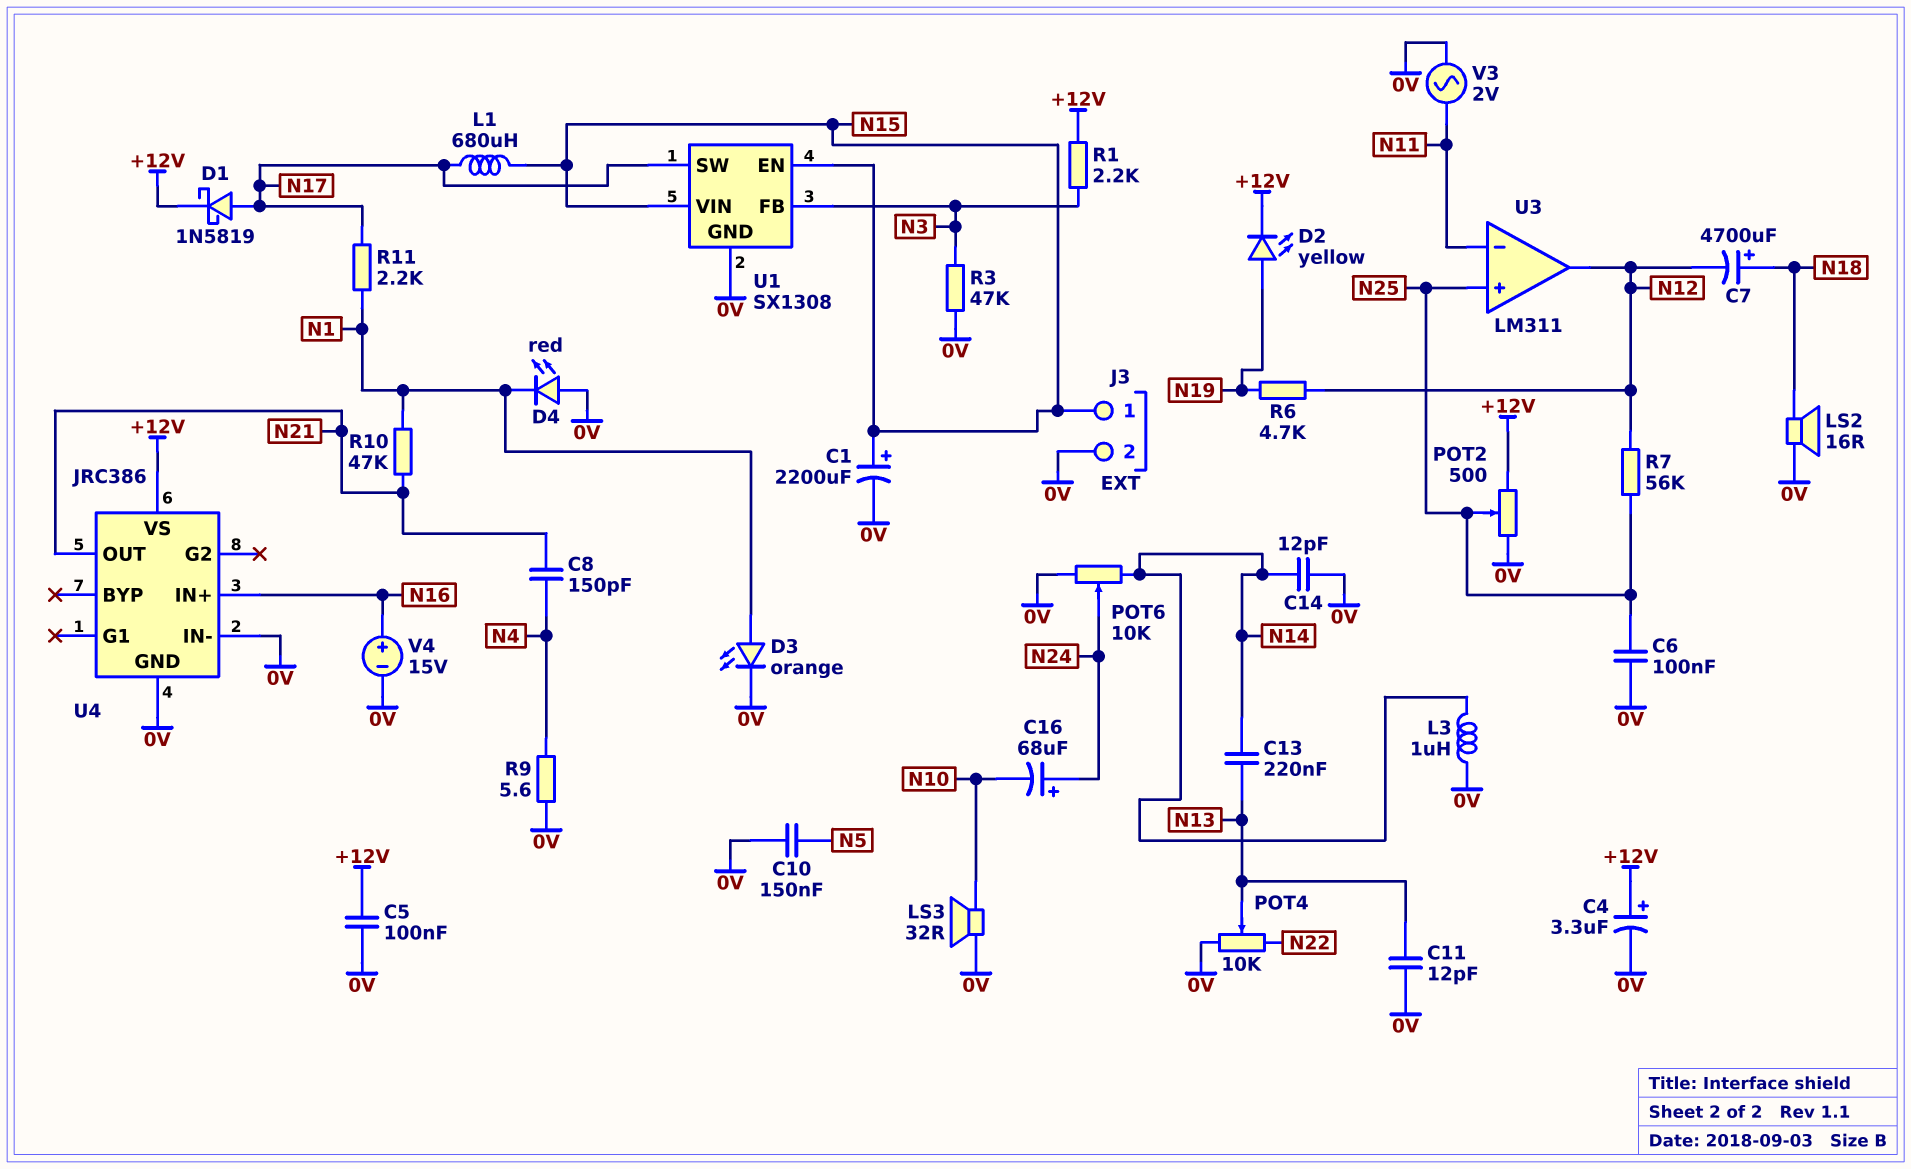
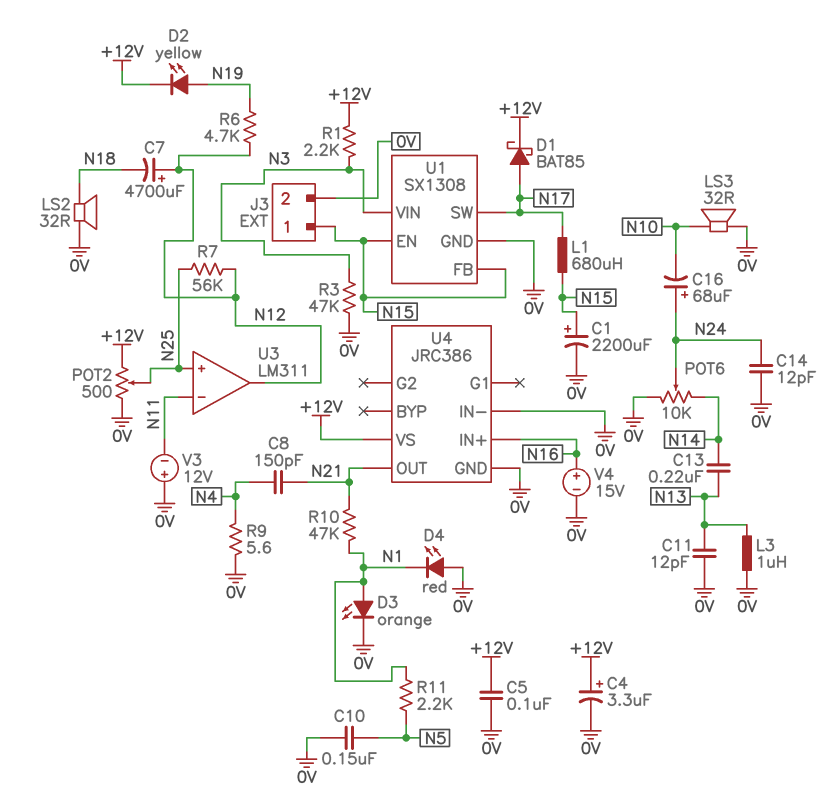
C6: 100nF (0V, N25) -> none
C7: 4700uF (plus N18, minus N12) -> 4700uF (plus N12, minus N18)
C14: 12pF (0V, N14) -> 12pF (0V, N24)
D1: schottky 1N5819 (A N17, K +12V) -> schottky BAT85 (A N17, K +12V)
L3: 1uH (0V, N14) -> 1uH (0V, N13)
LS2: speaker 16R (0V, N18) -> speaker 32R (0V, N18)
POT4: 10k (0V, N22, wiper N13) -> none
R11: 2.2k (N1, N17) -> 2.2k (N1, N5)
U1 pin FB: N3 -> N15
U1 pin VIN: N15 -> N3
V3: AC 2V (0V, N11) -> 12V (plus 0V, minus N11)

